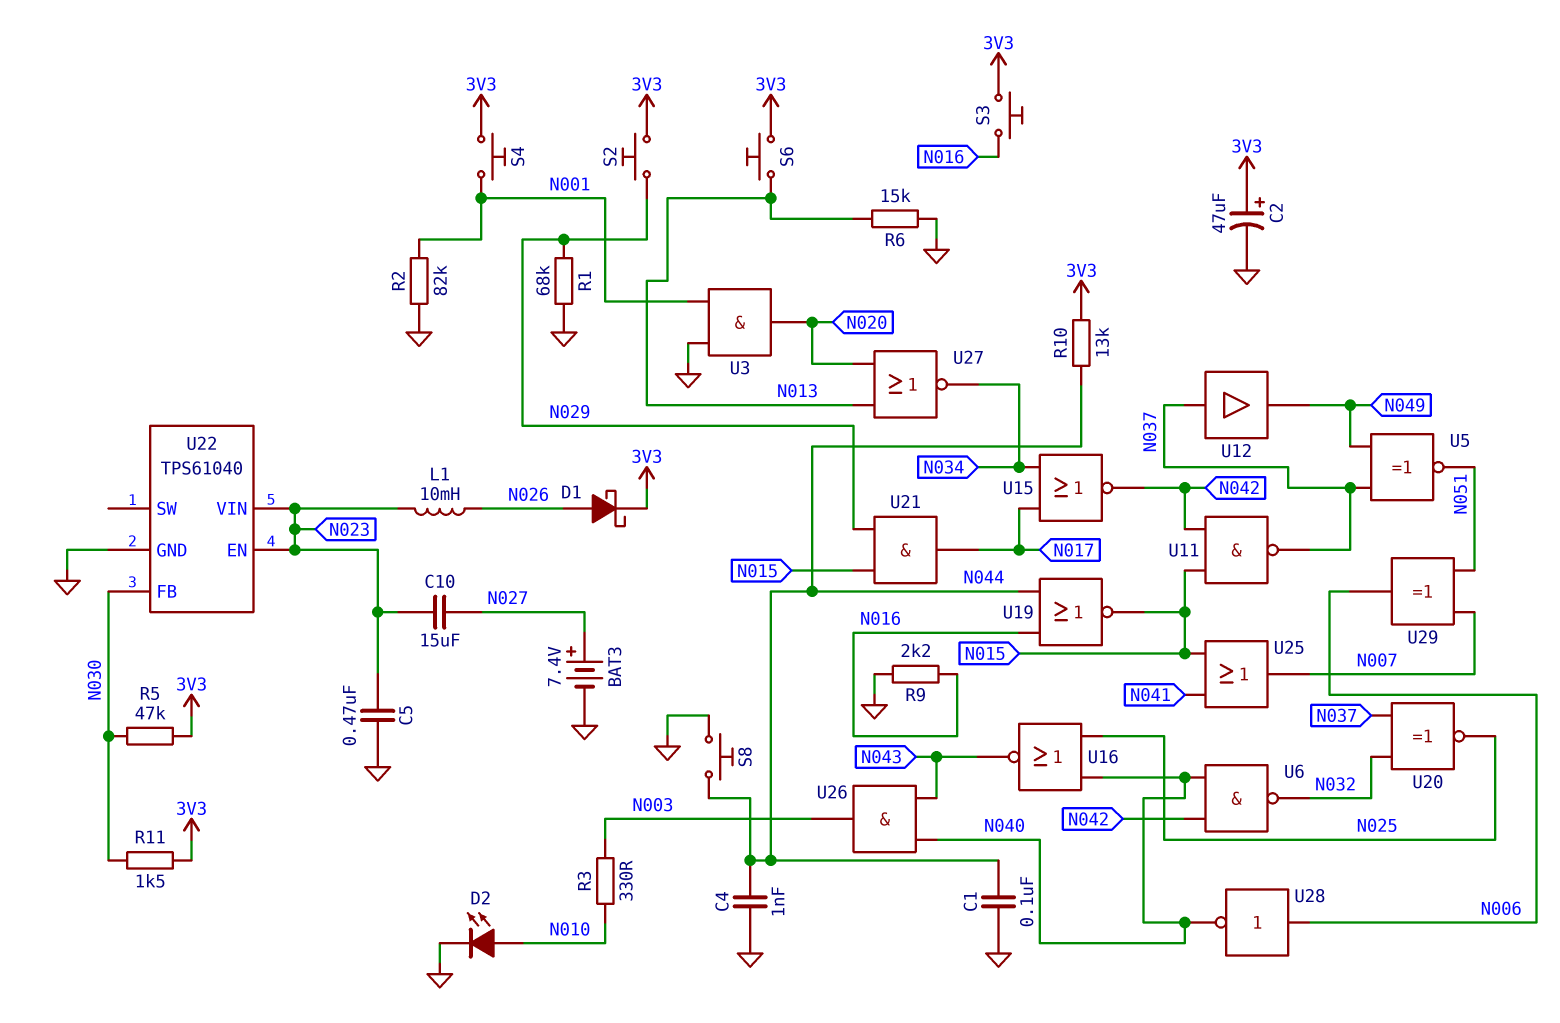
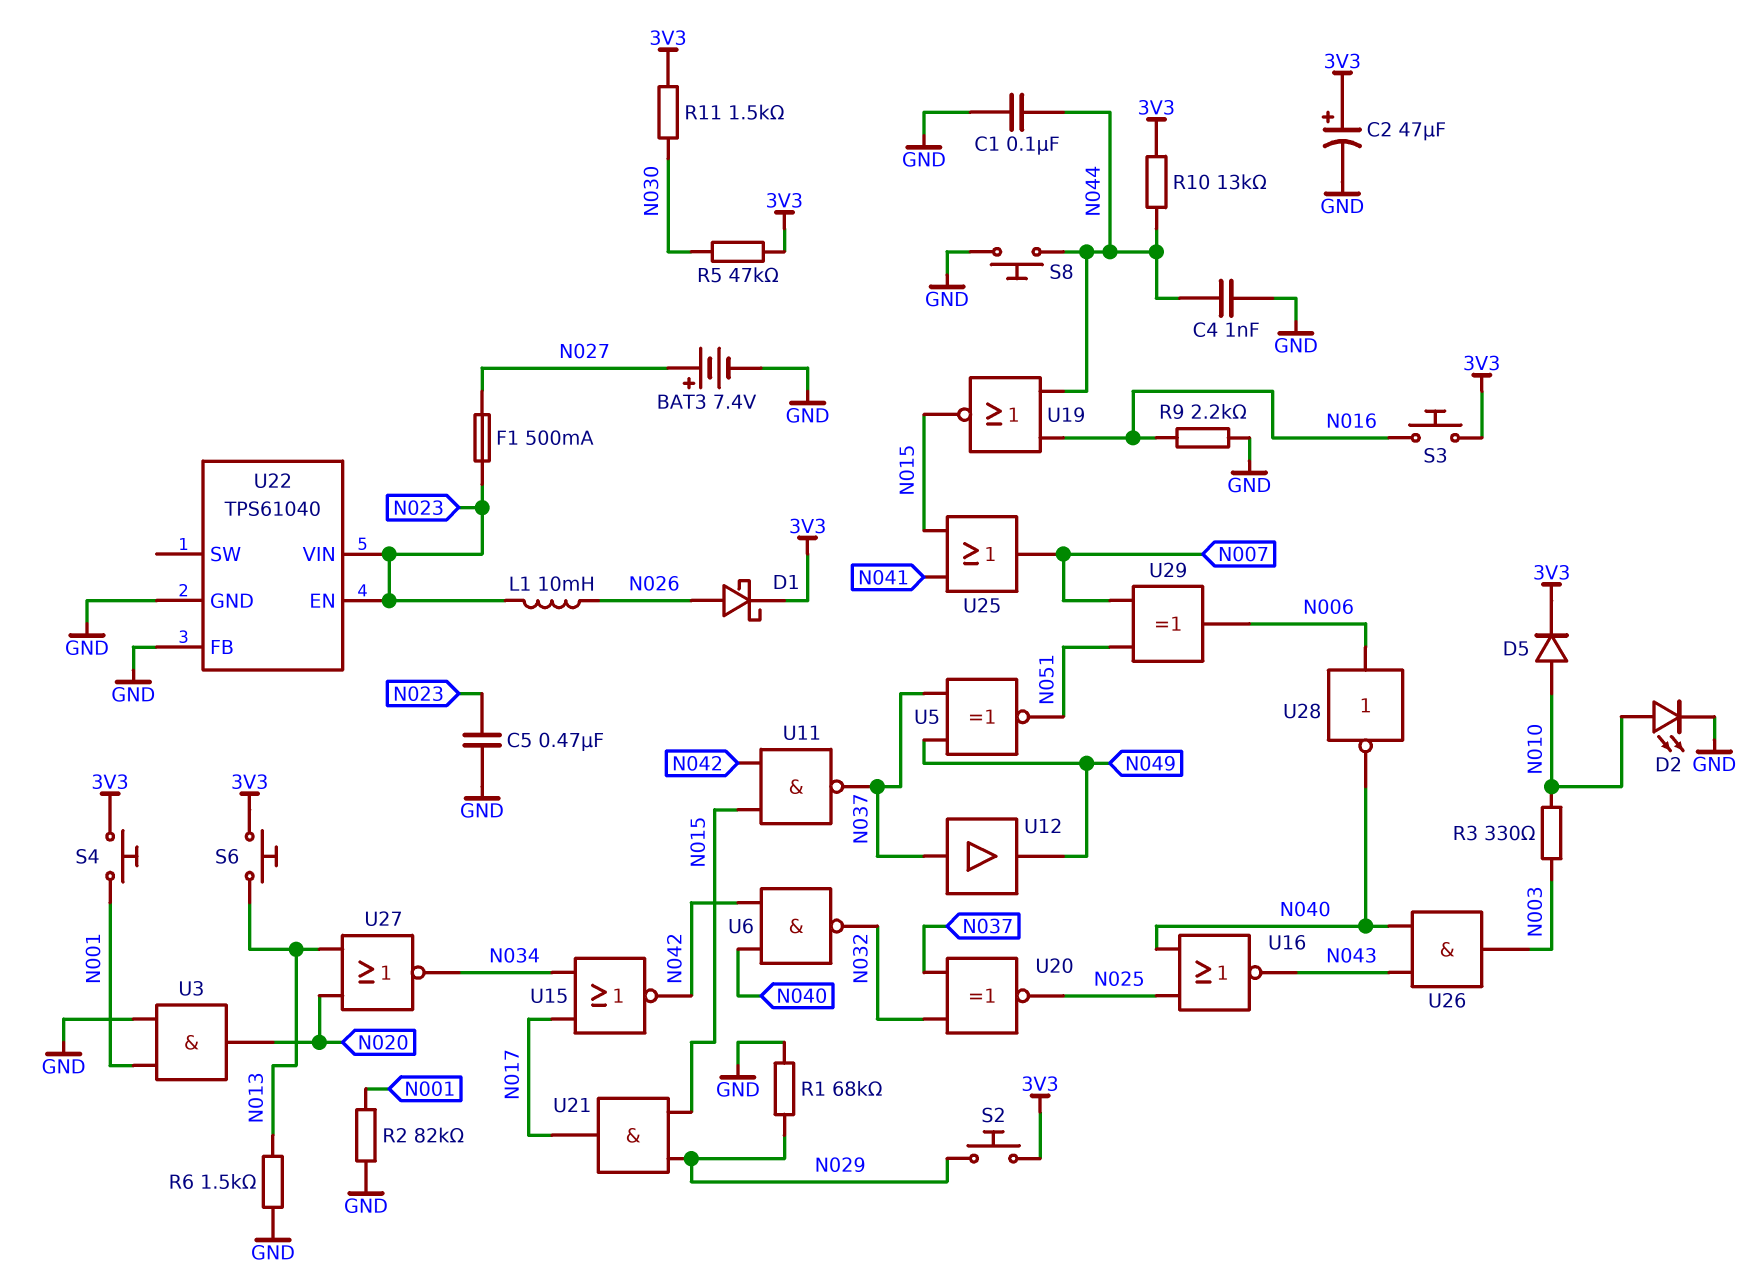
C10: 15uF (N023, N027) -> none
D5: none -> diode (A N010, K 3V3)
F1: none -> 500mA (N023, N027)
R6: 15k (GND, N013) -> 1.5k (GND, N013)
U22 pin FB: N030 -> GND

